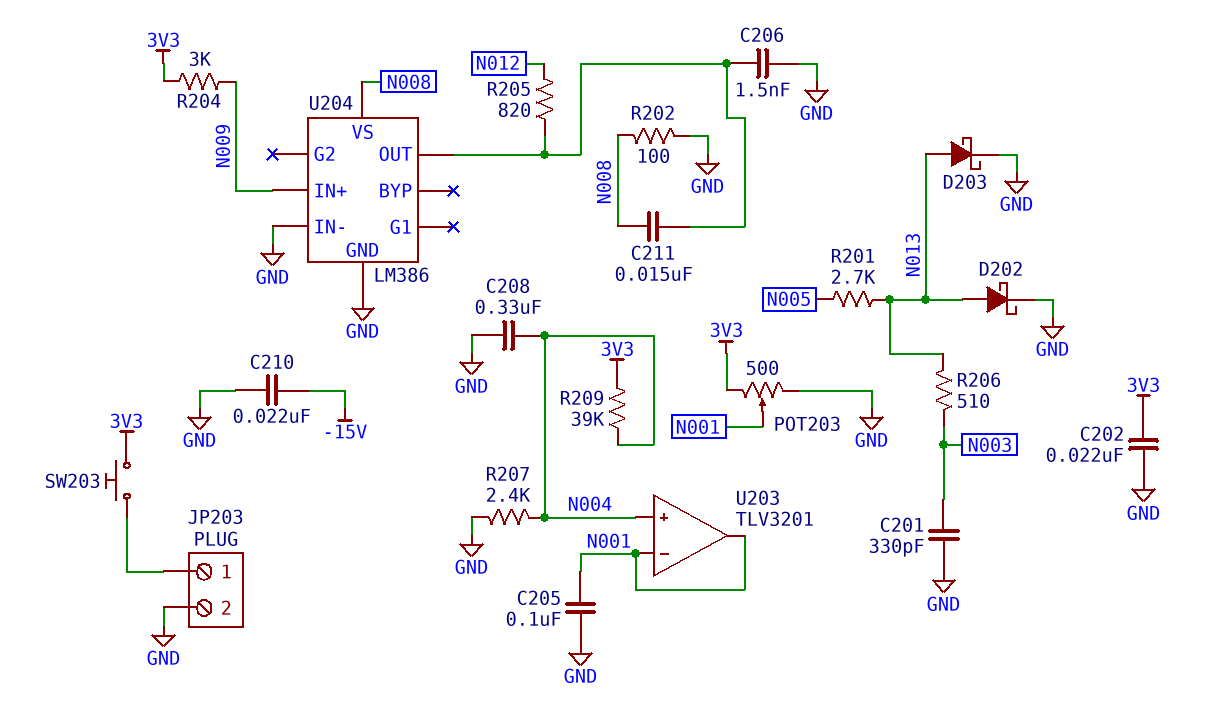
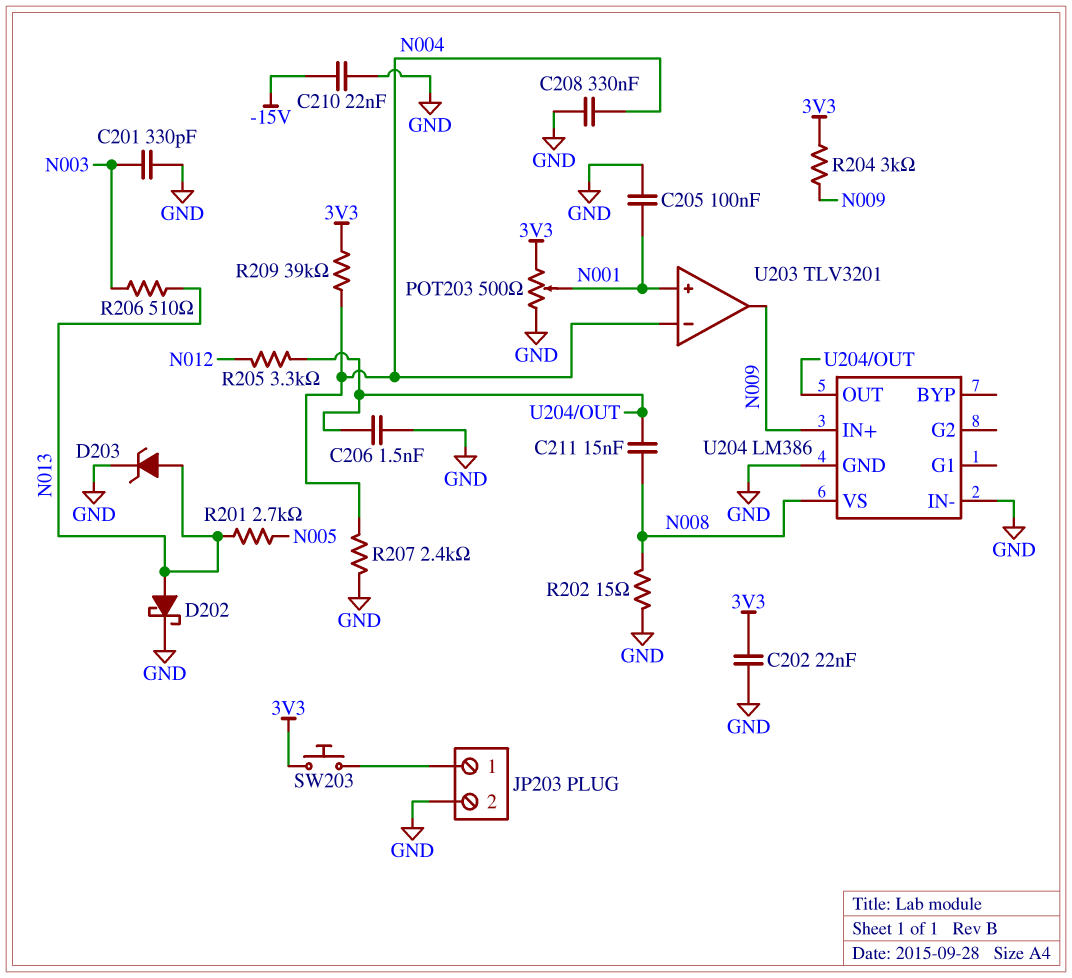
D203: schottky (A N013, K GND) -> zener (A N013, K GND)
R202: 100 (GND, N008) -> 15 (GND, N008)
R205: 820 (N012, U204/OUT) -> 3.3k (N012, U204/OUT)
U203 pin in+: N004 -> N001
U203 pin in-: N001 -> N004
U203 pin out: N001 -> N009

